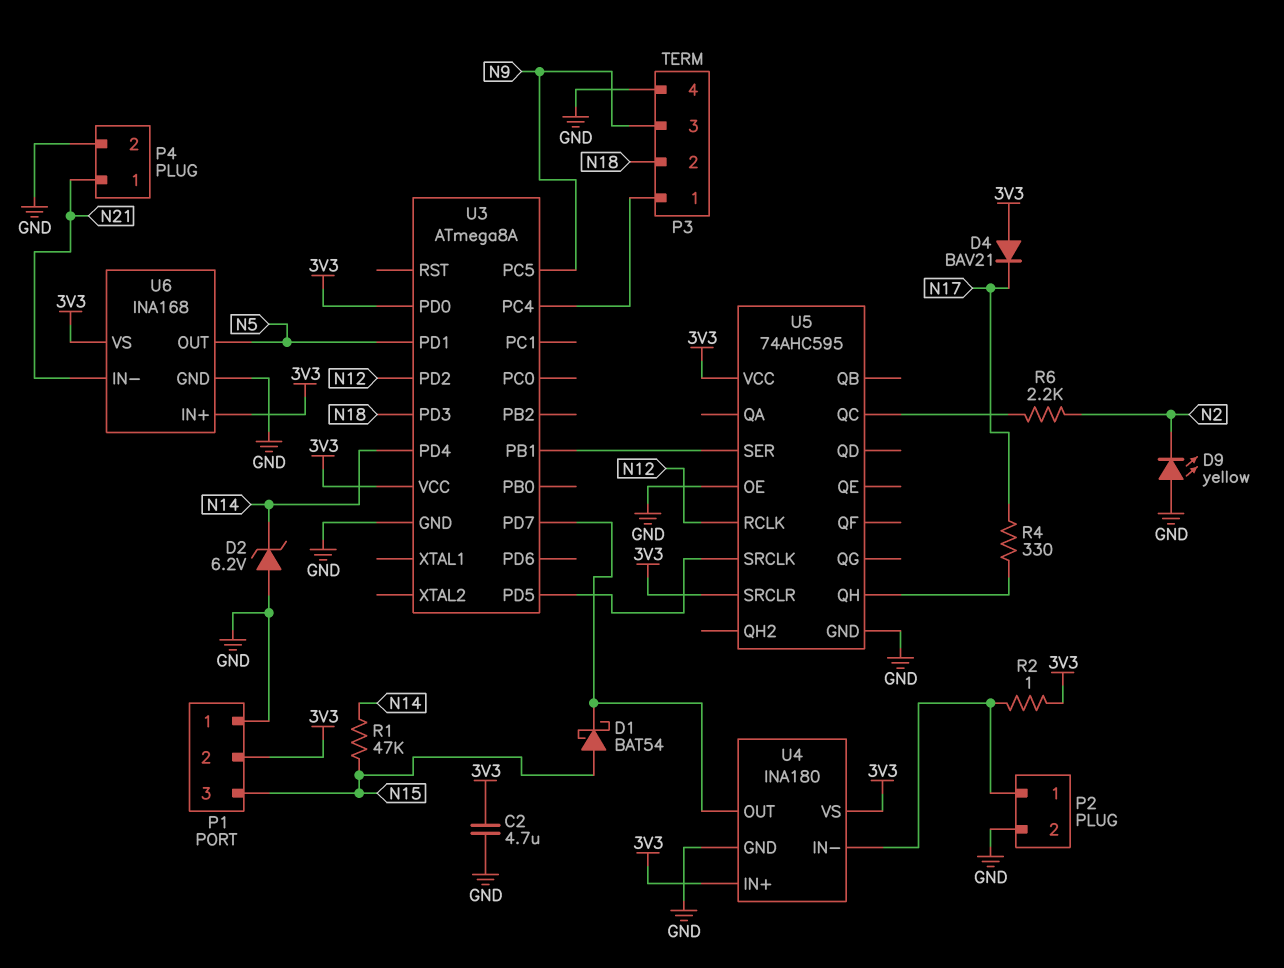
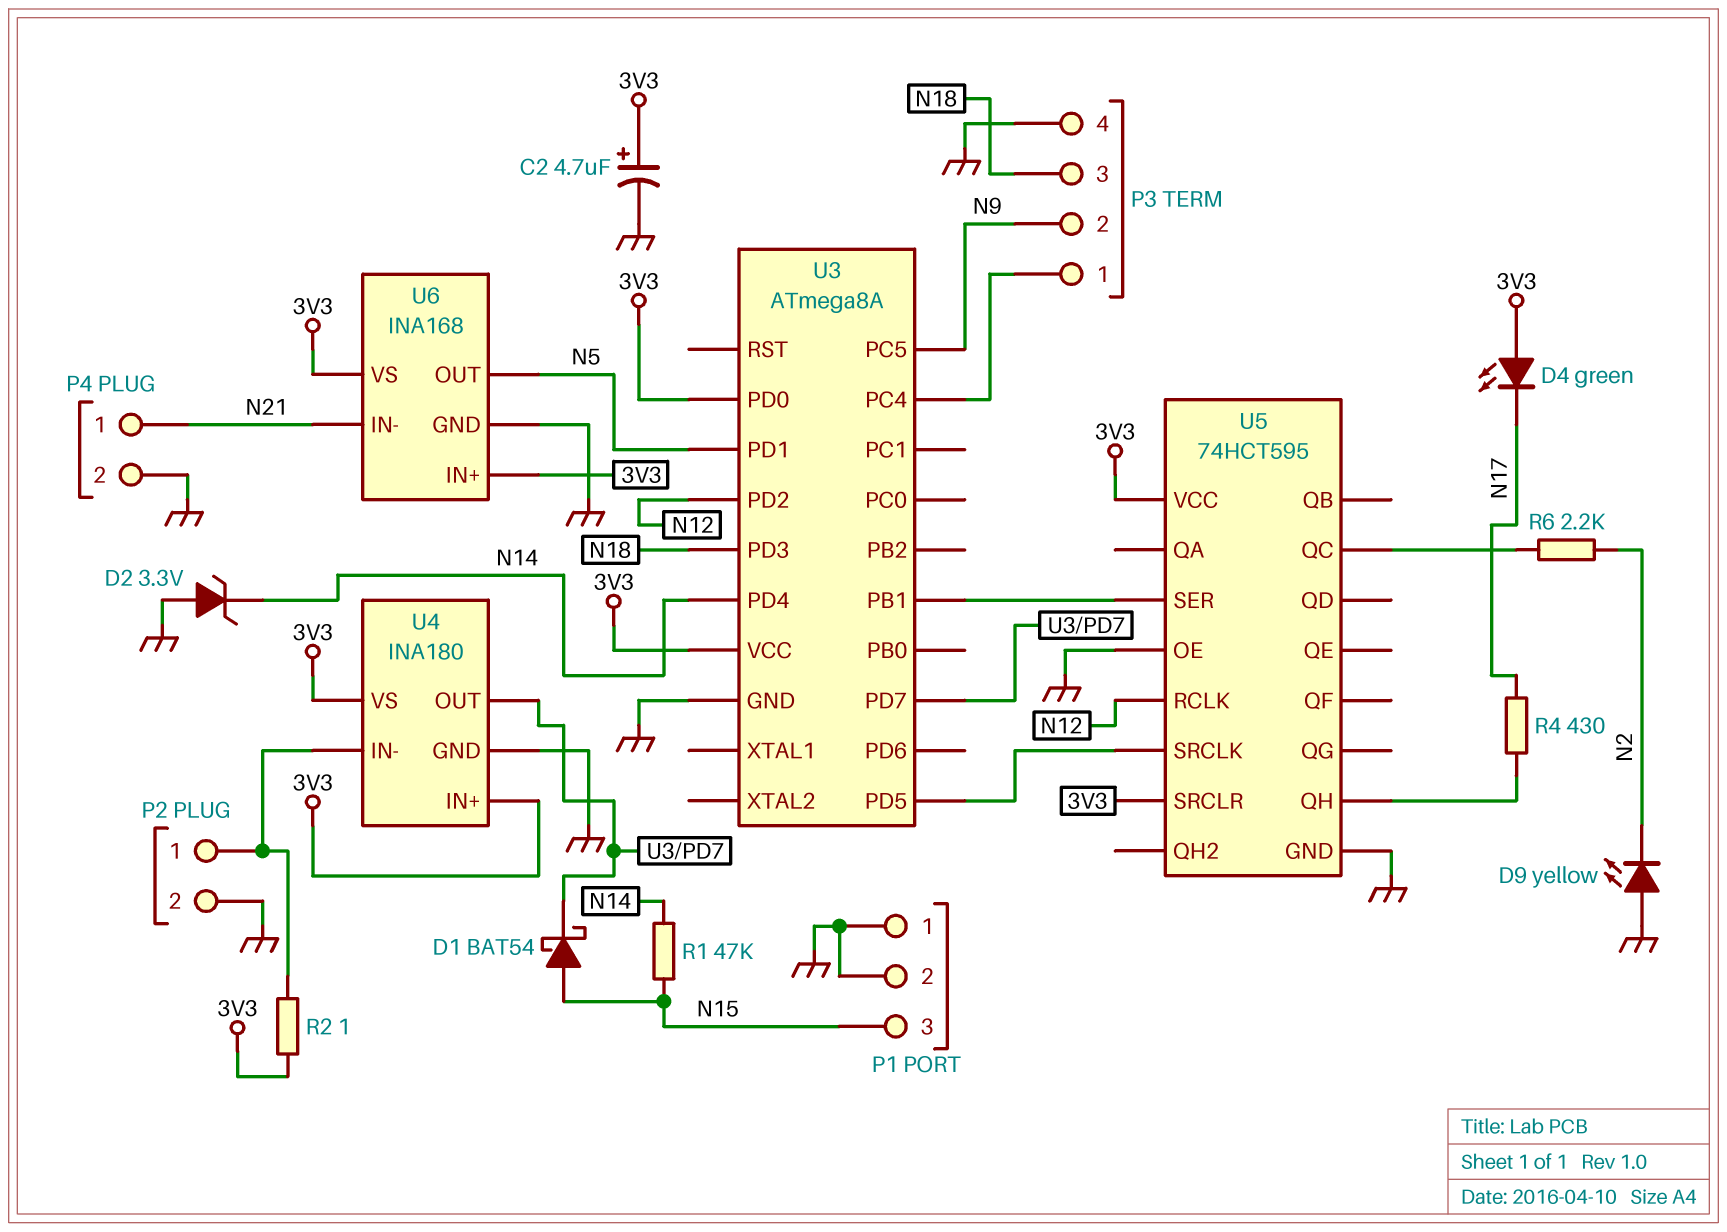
C2: 4.7uF (3V3, GND) -> 4.7uF (plus 3V3, minus GND)
D2: zener 6.2V (A GND, K N14) -> zener 3.3V (A GND, K N14)
D4: diode BAV21 (A 3V3, K N17) -> LED green (A 3V3, K N17)
P1 pin 2: 3V3 -> GND
P3 pin 2: N18 -> N9
P3 pin 3: N9 -> N18
R4: 330 (N17, U5/QH) -> 430 (N17, U5/QH)
U5: 74AHC595 -> 74HCT595

